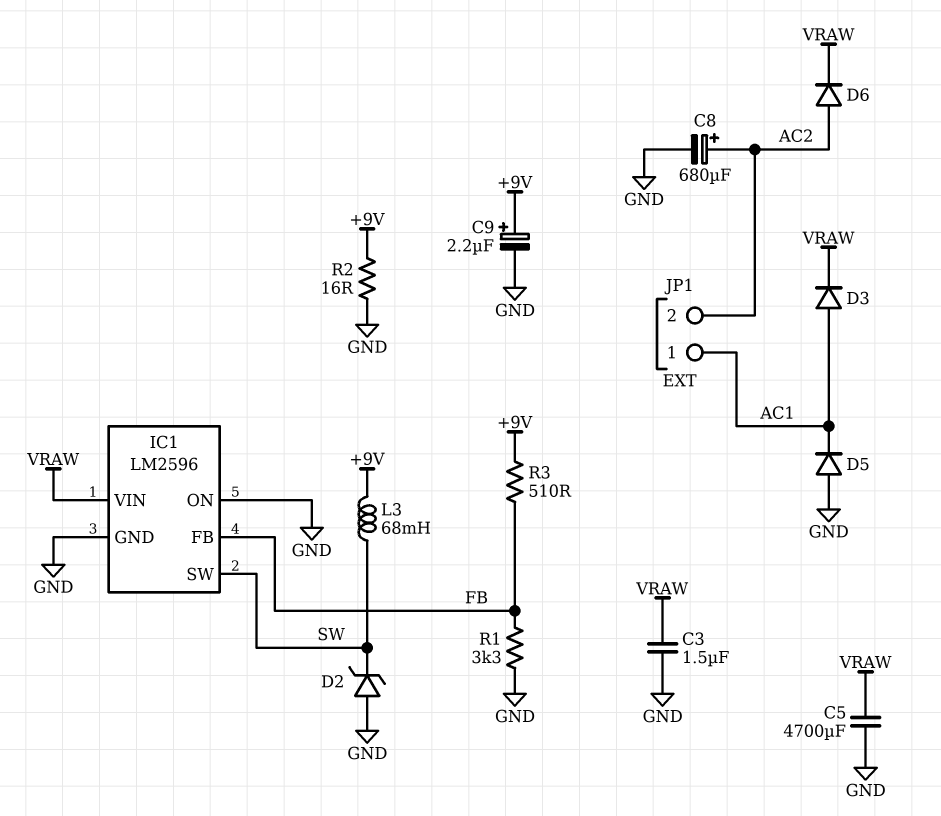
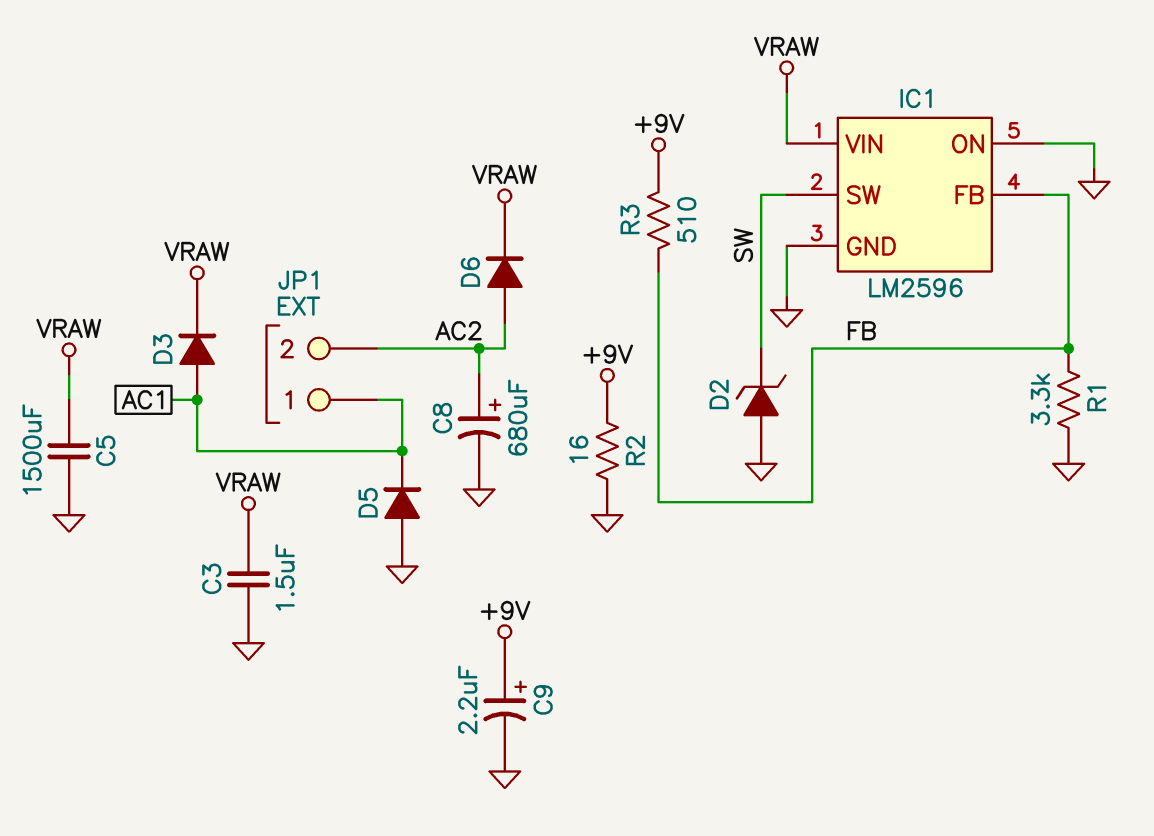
C5: 4700uF (GND, VRAW) -> 1500uF (GND, VRAW)
L3: 68mH (+9V, SW) -> none

